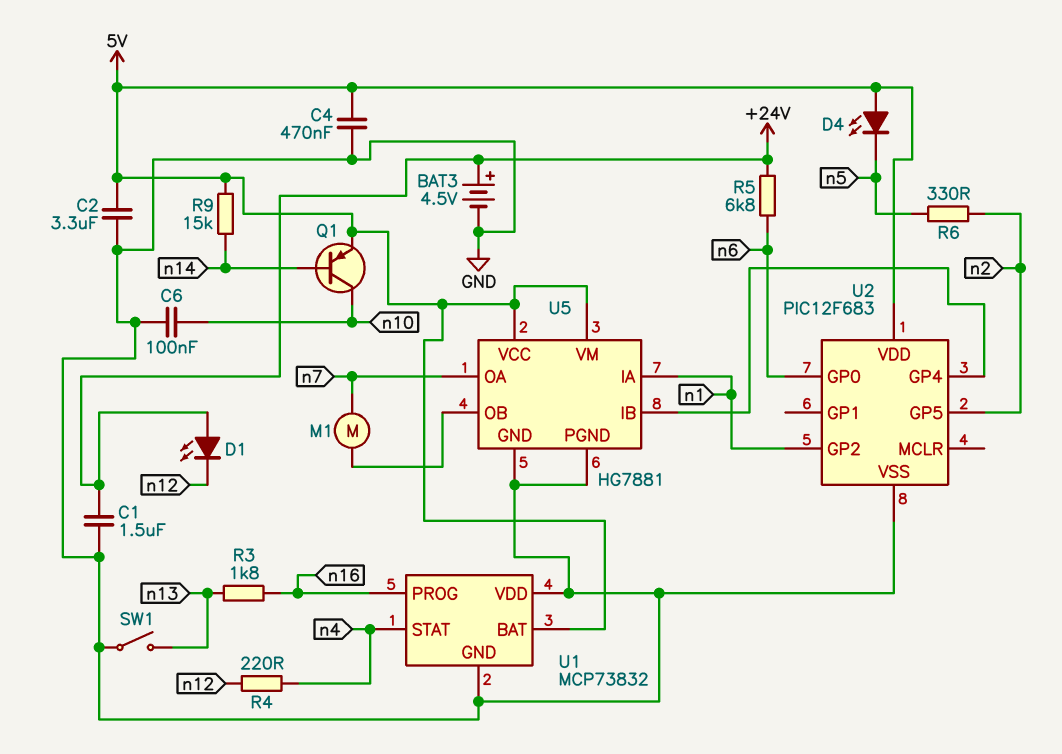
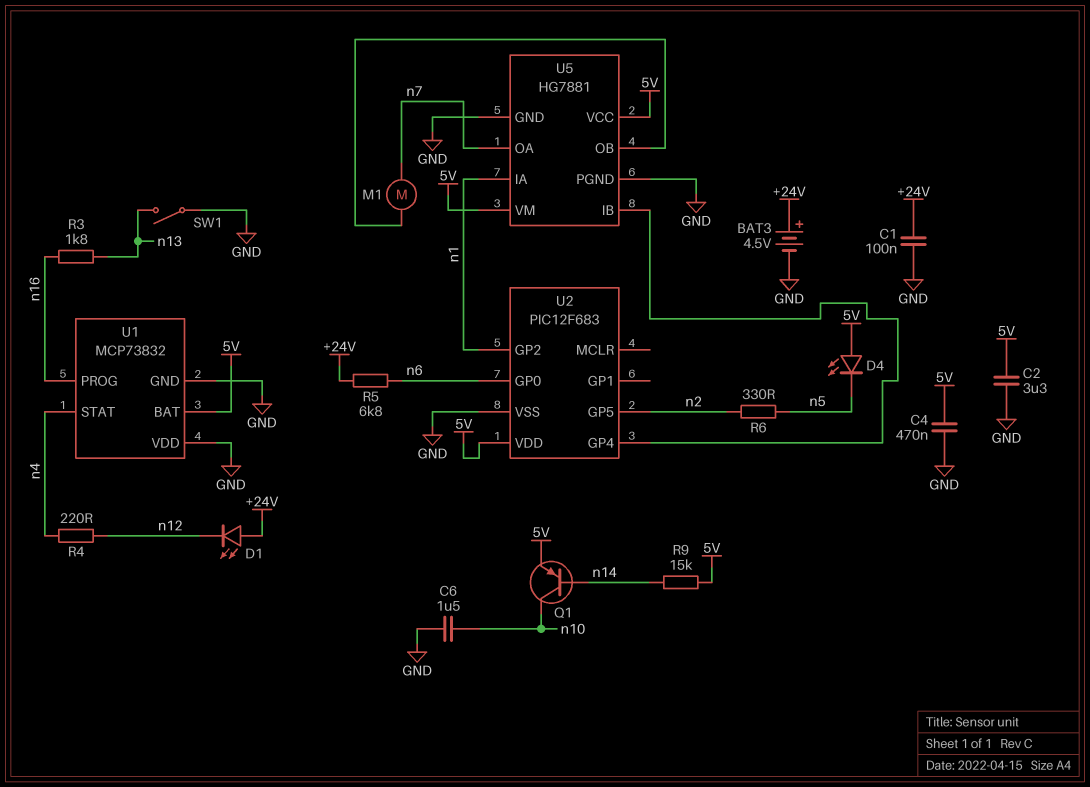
C1: 1.5uF (+24V, GND) -> 100nF (+24V, GND)
C6: 100nF (GND, n10) -> 1.5uF (GND, n10)

